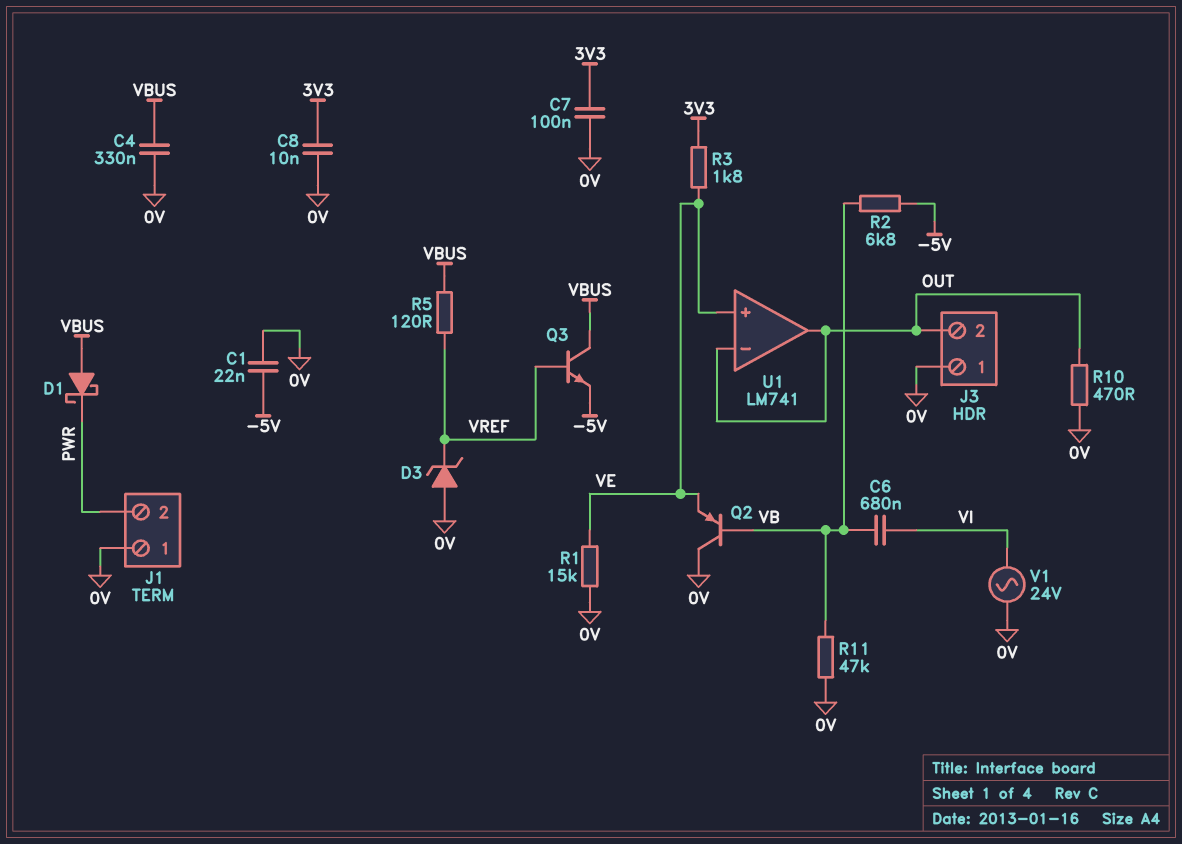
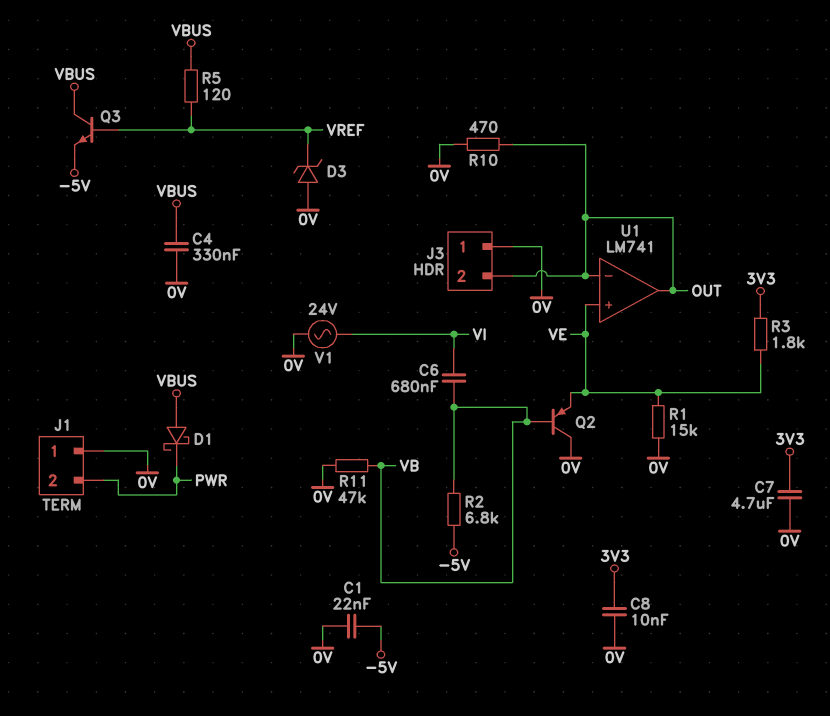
C7: 100nF (0V, 3V3) -> 4.7uF (0V, 3V3)

